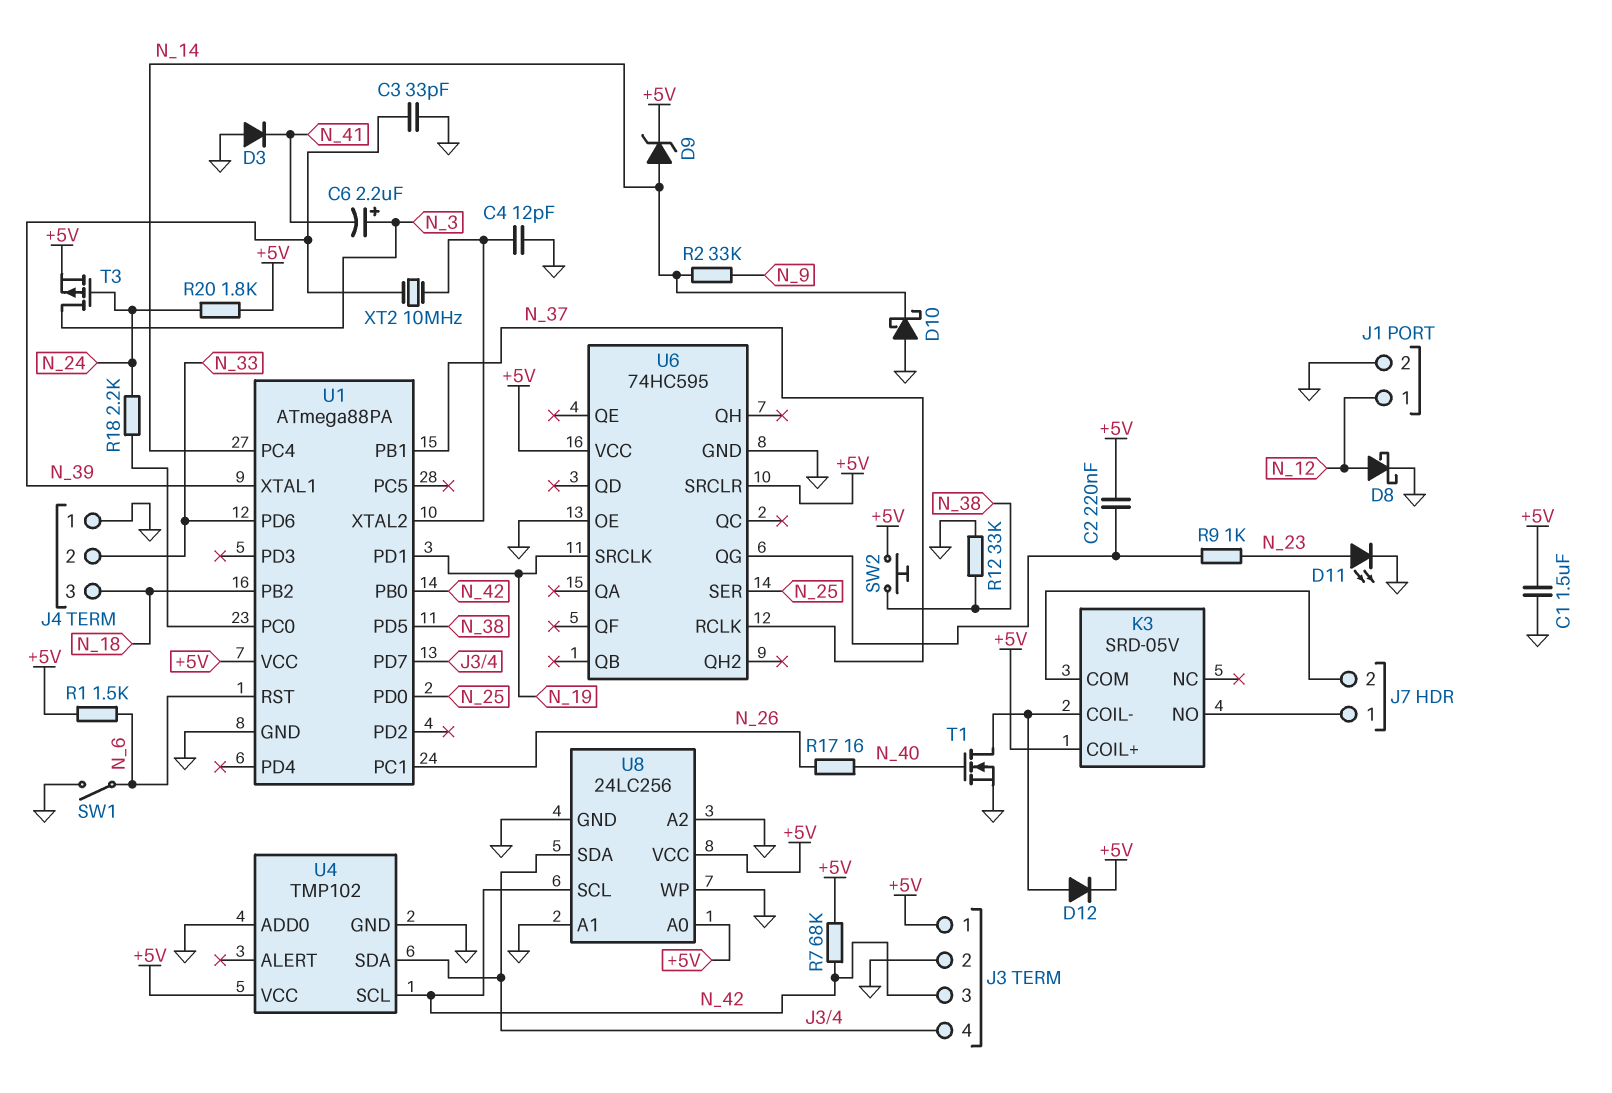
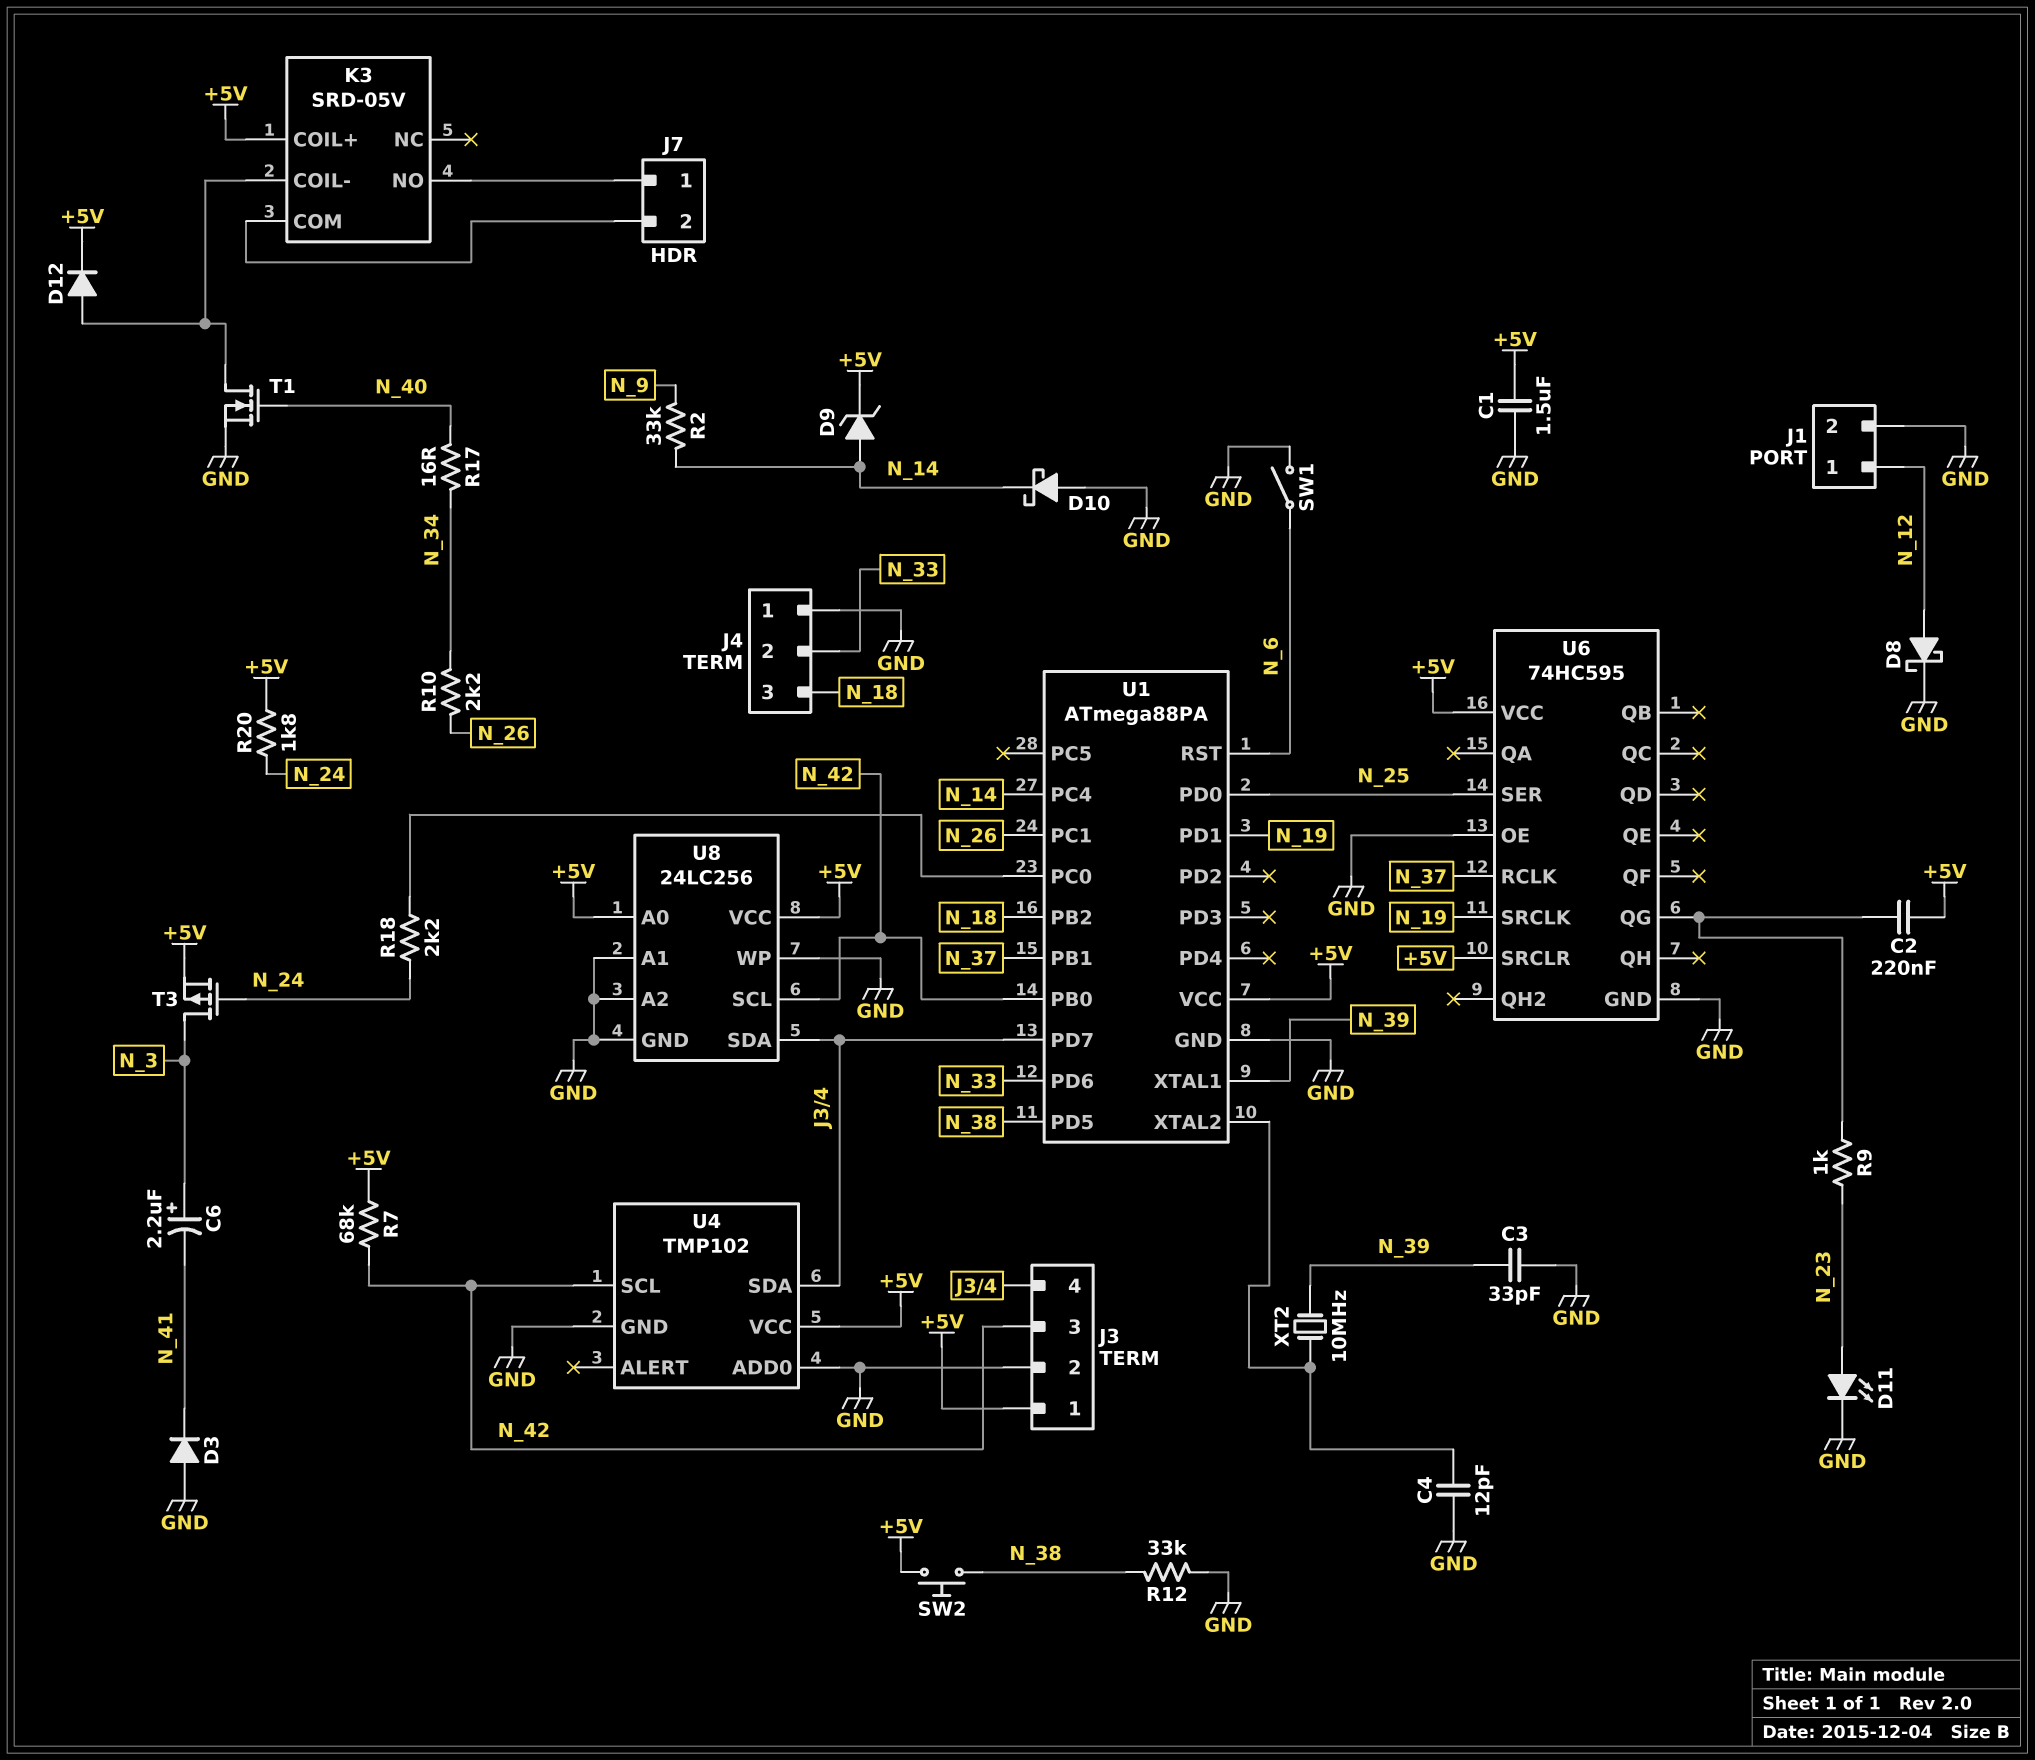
R1: 1.5k (+5V, N_6) -> none
R10: none -> 2.2k (N_26, N_34)
R17: 16 (N_26, N_40) -> 16 (N_34, N_40)

